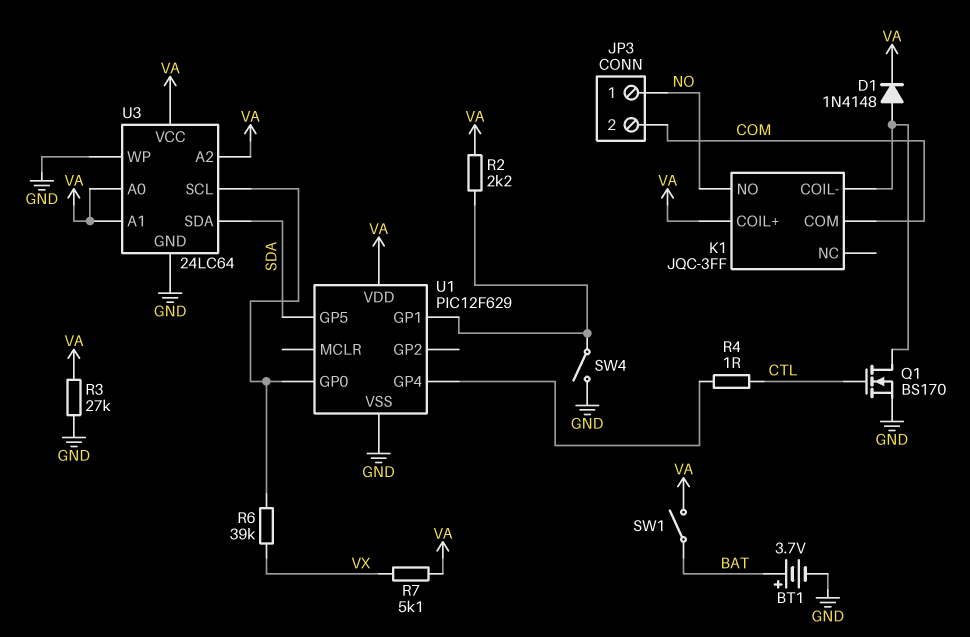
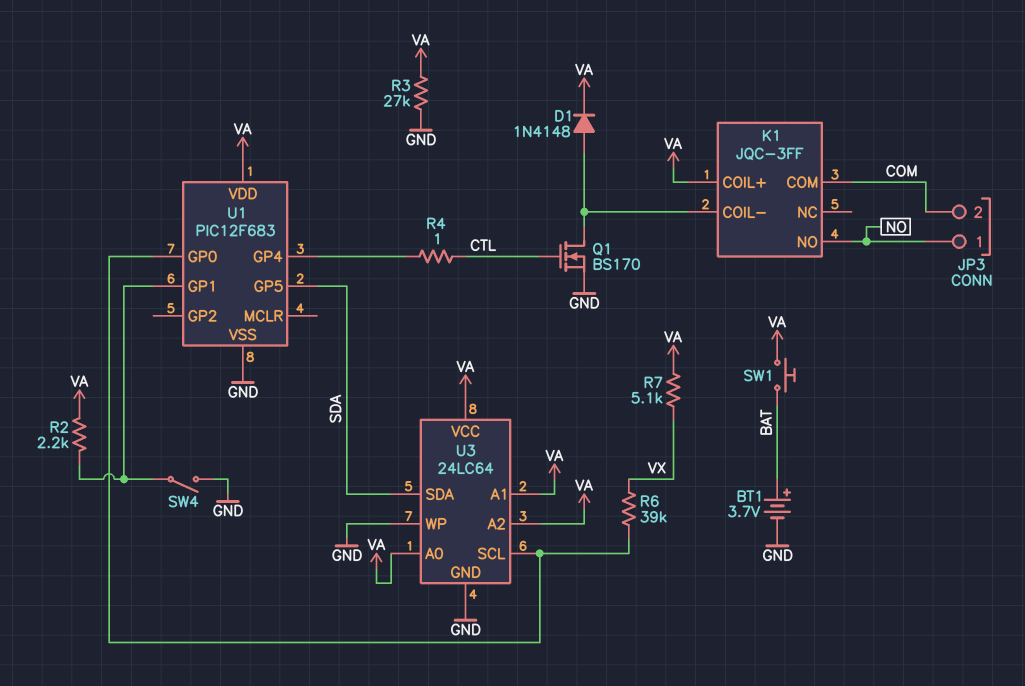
SW1: switch (BAT, VA) -> button (BAT, VA)
U1: PIC12F629 -> PIC12F683

